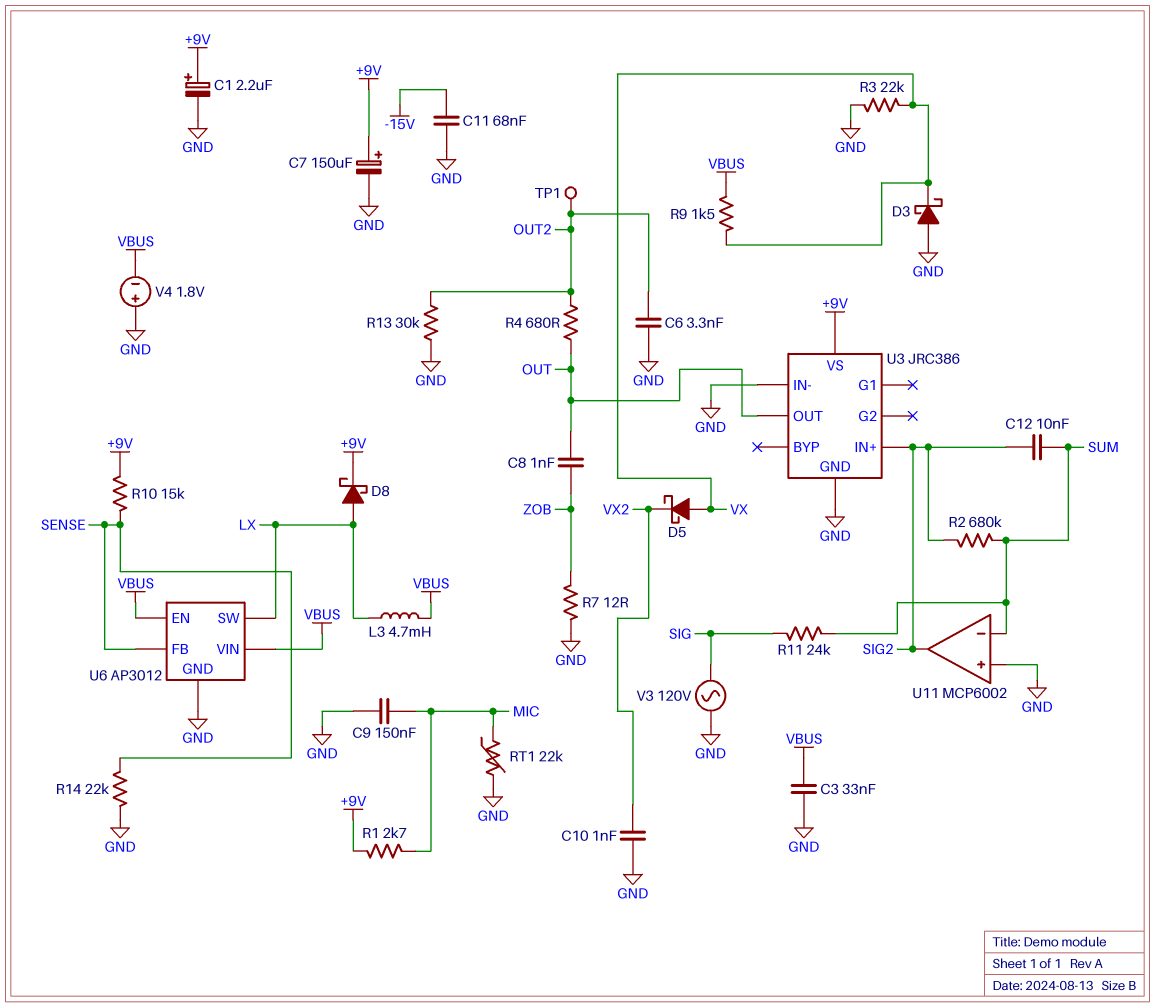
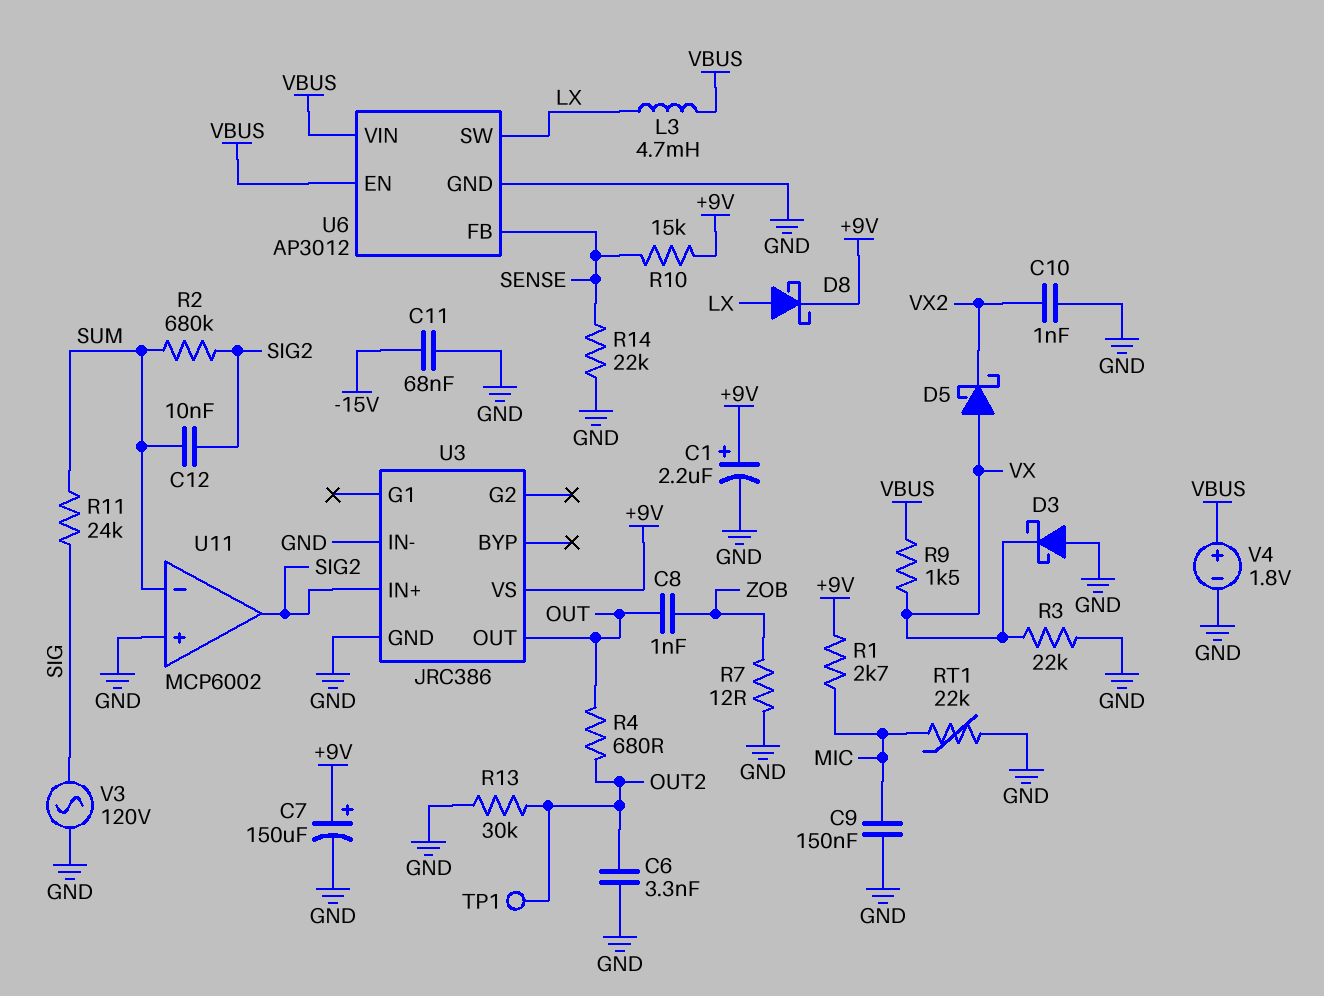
C3: 33nF (GND, VBUS) -> none
V4: 1.8V (plus GND, minus VBUS) -> 1.8V (plus VBUS, minus GND)

